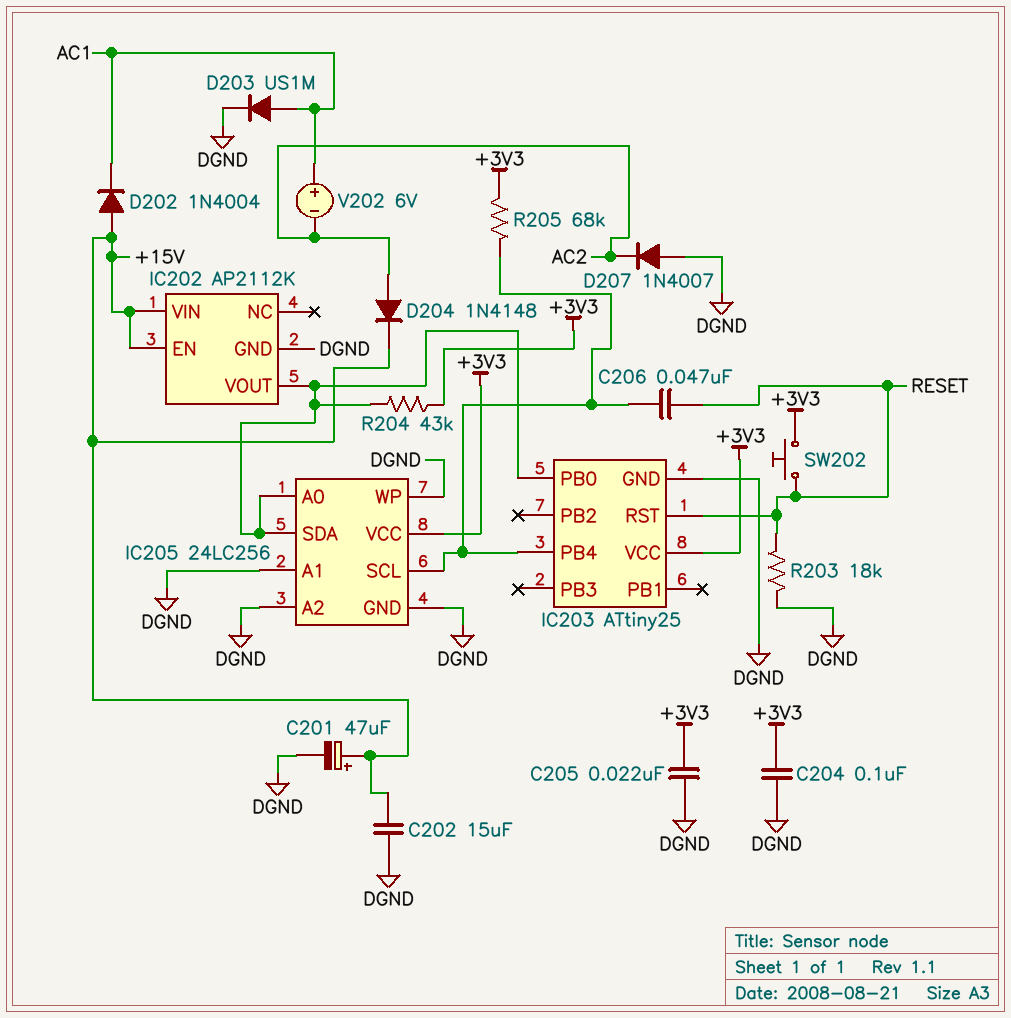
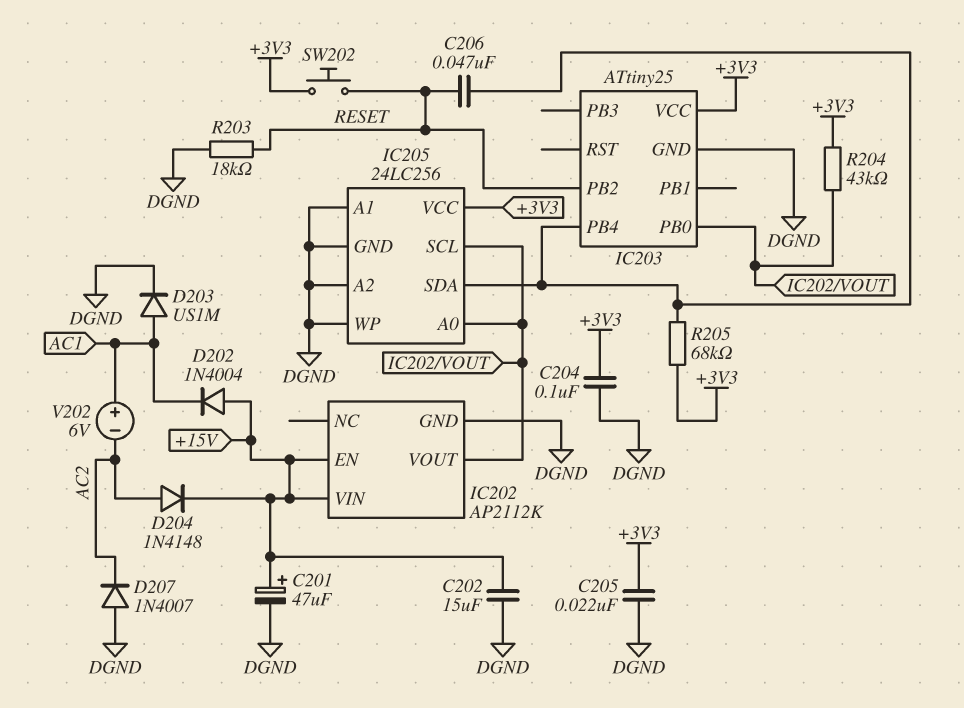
IC203 pin PB2: none -> RESET
IC203 pin RST: RESET -> none
IC205 pin SCL: IC203/PB4 -> IC202/VOUT
IC205 pin SDA: IC202/VOUT -> IC203/PB4

